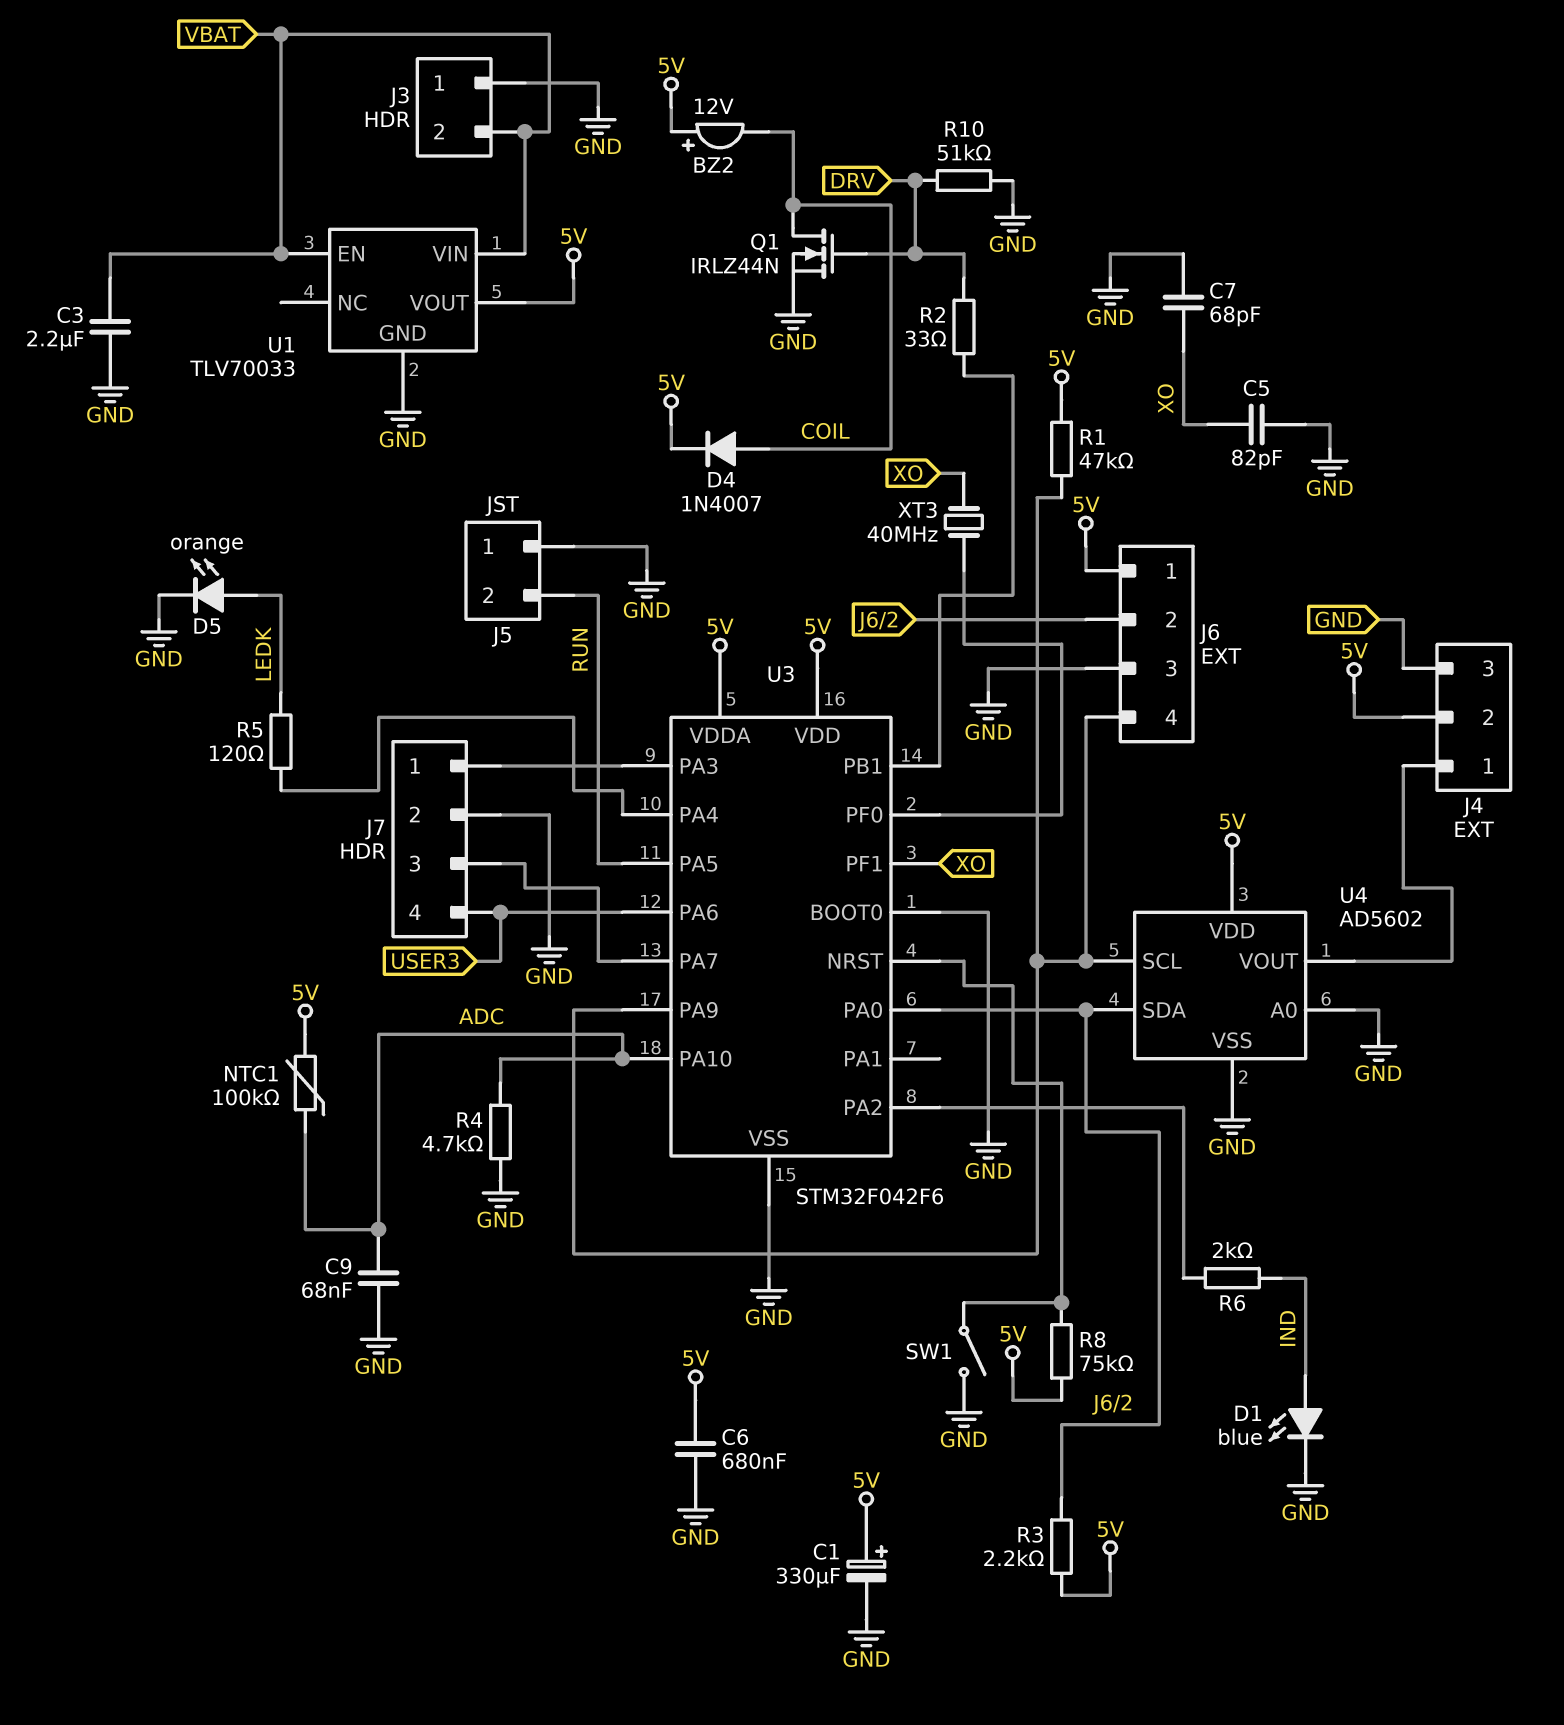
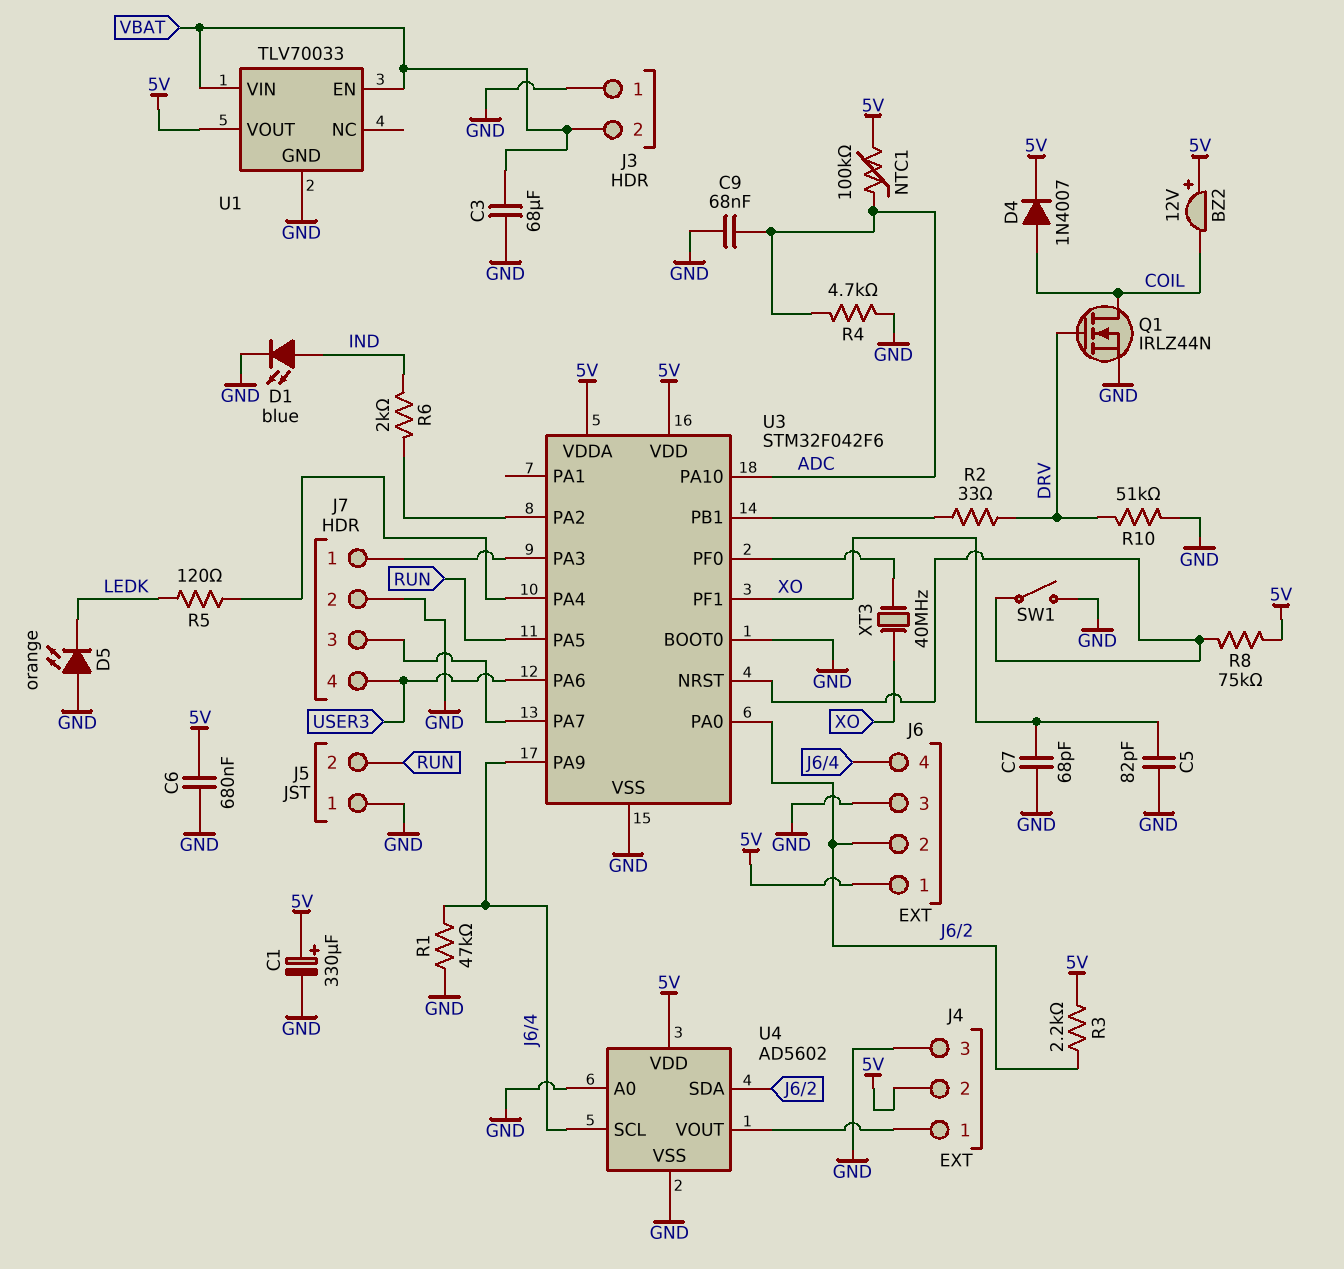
C3: 2.2uF (GND, VBAT) -> 68uF (GND, VBAT)
D5: LED orange (A LEDK, K GND) -> LED orange (A GND, K LEDK)
R1: 47k (5V, J6/4) -> 47k (GND, J6/4)

